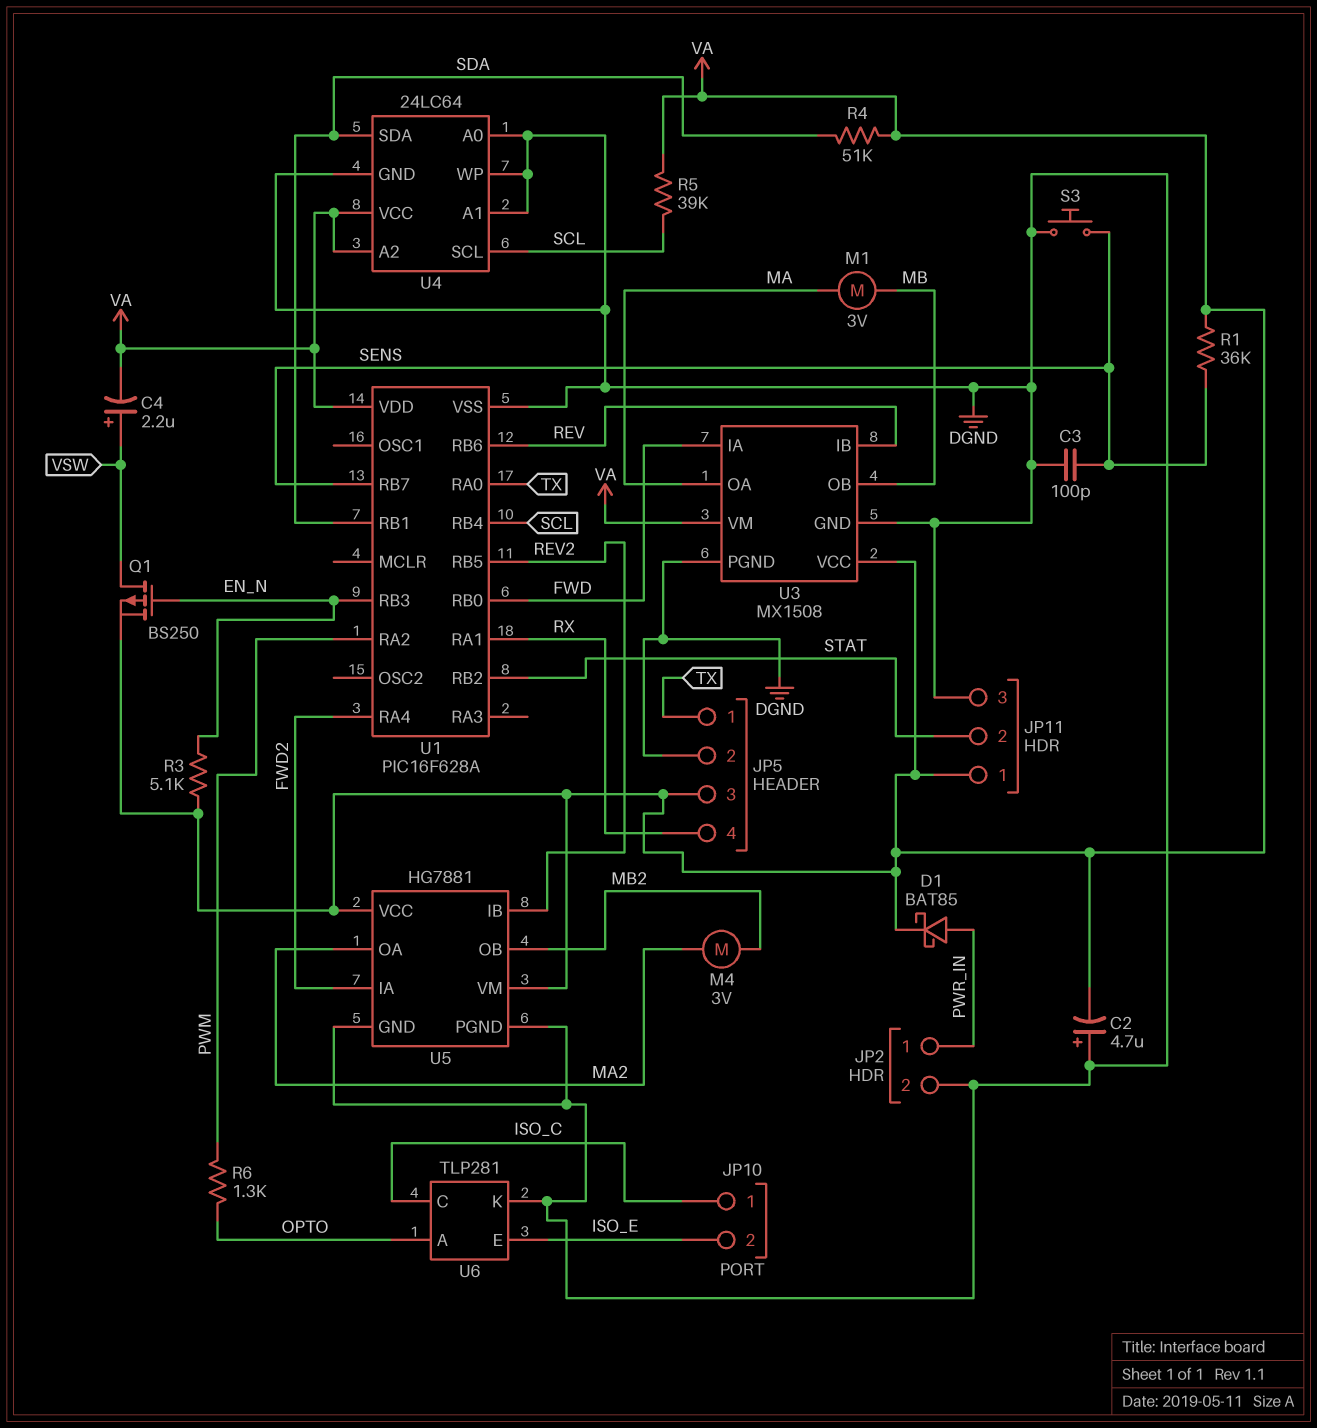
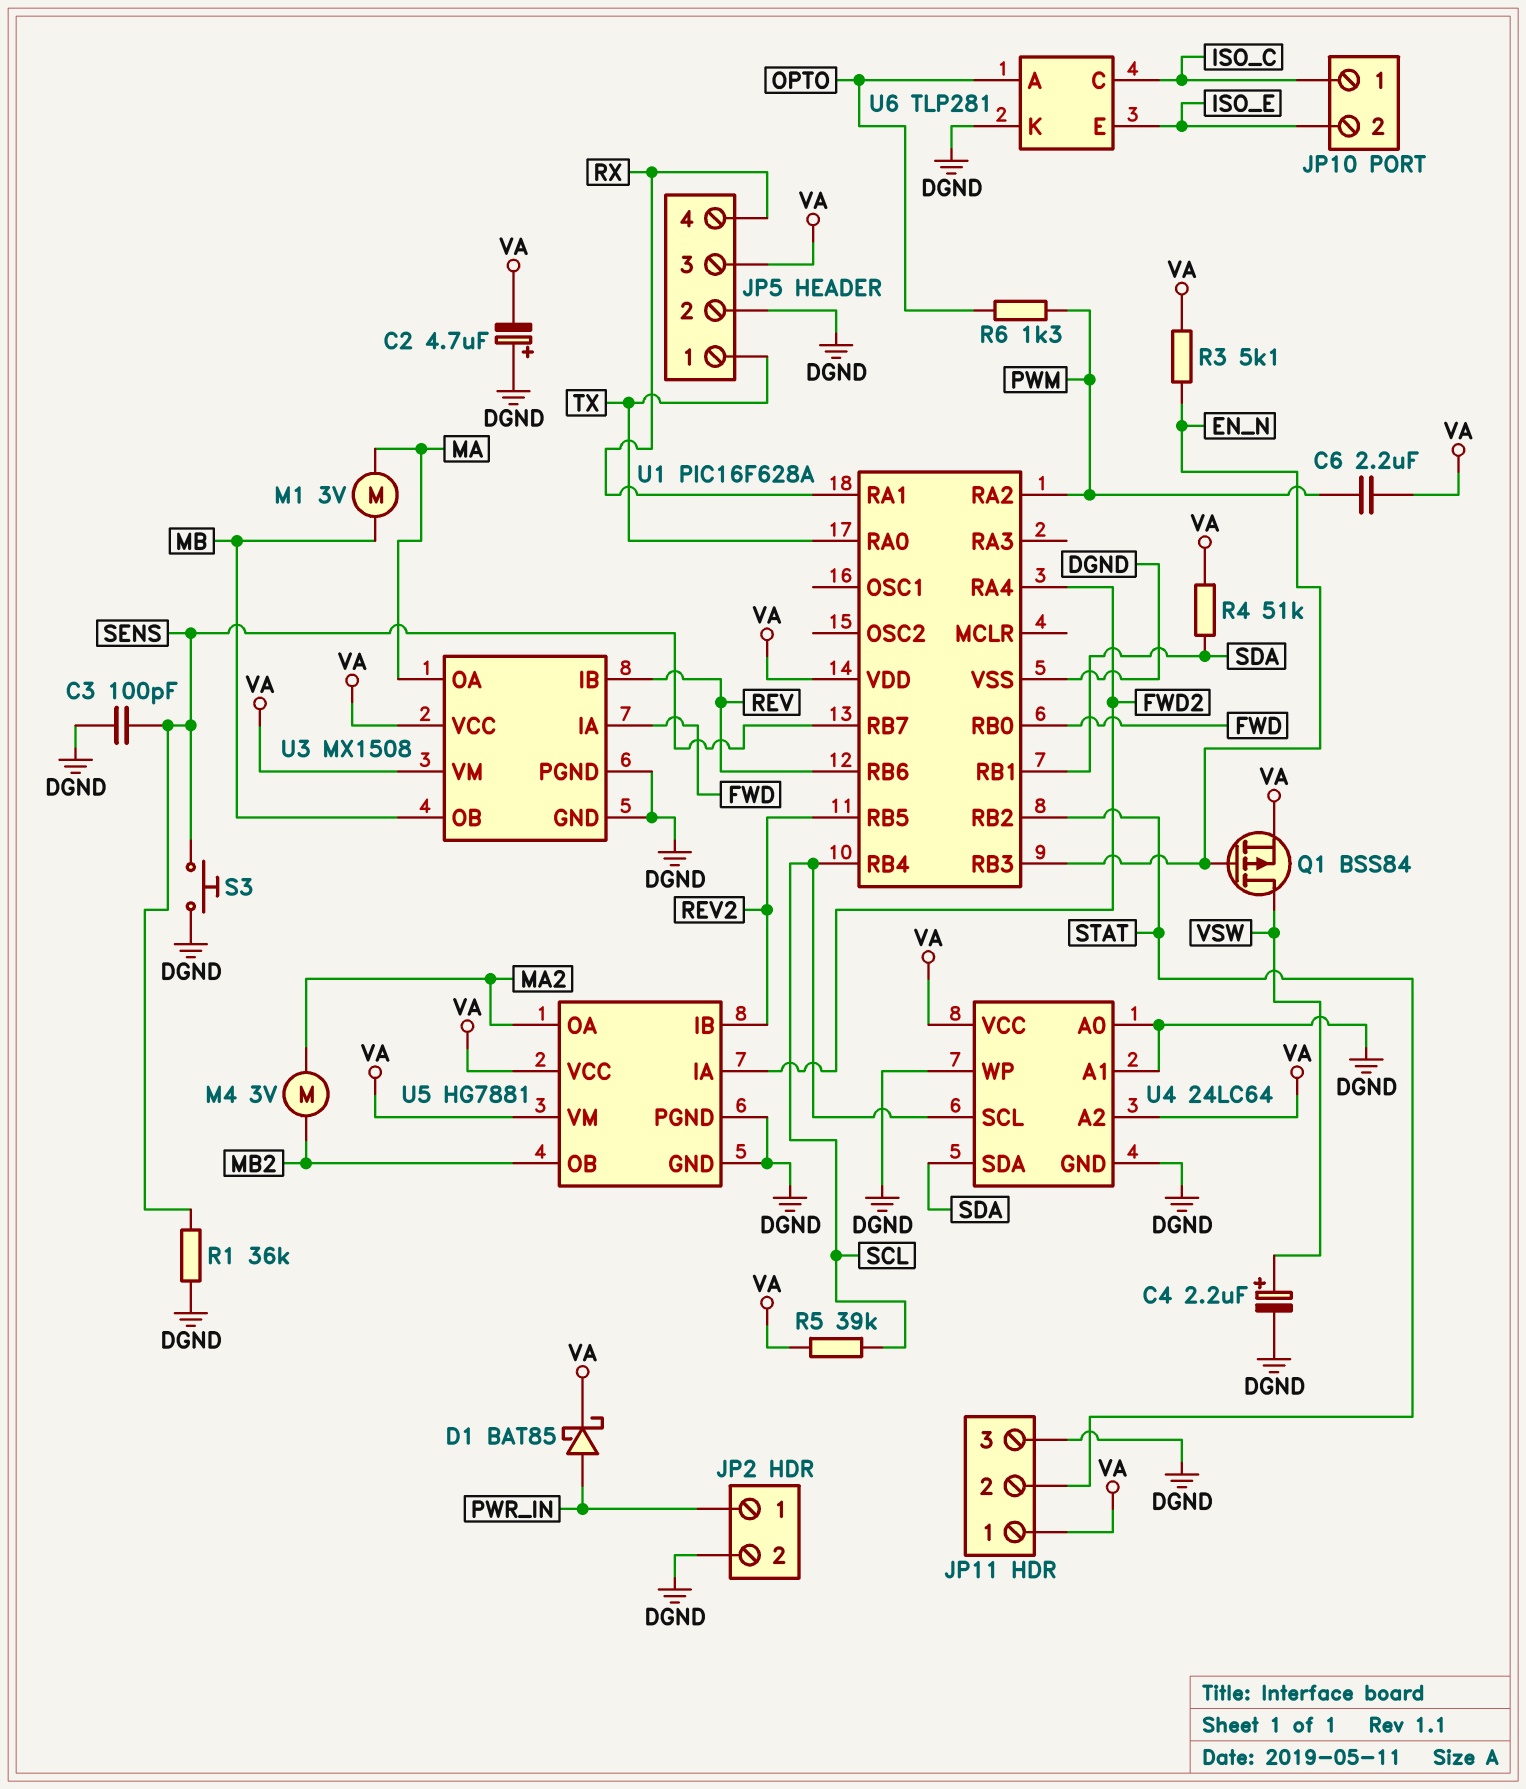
C4: 2.2uF (plus VSW, minus VA) -> 2.2uF (plus VSW, minus DGND)
C6: none -> 2.2uF (PWM, VA)
Q1: PMOS BS250 (G EN_N, D VSW, S VA) -> PMOS BSS84 (G EN_N, D VSW, S VA)
R1: 36k (SENS, VA) -> 36k (DGND, SENS)

